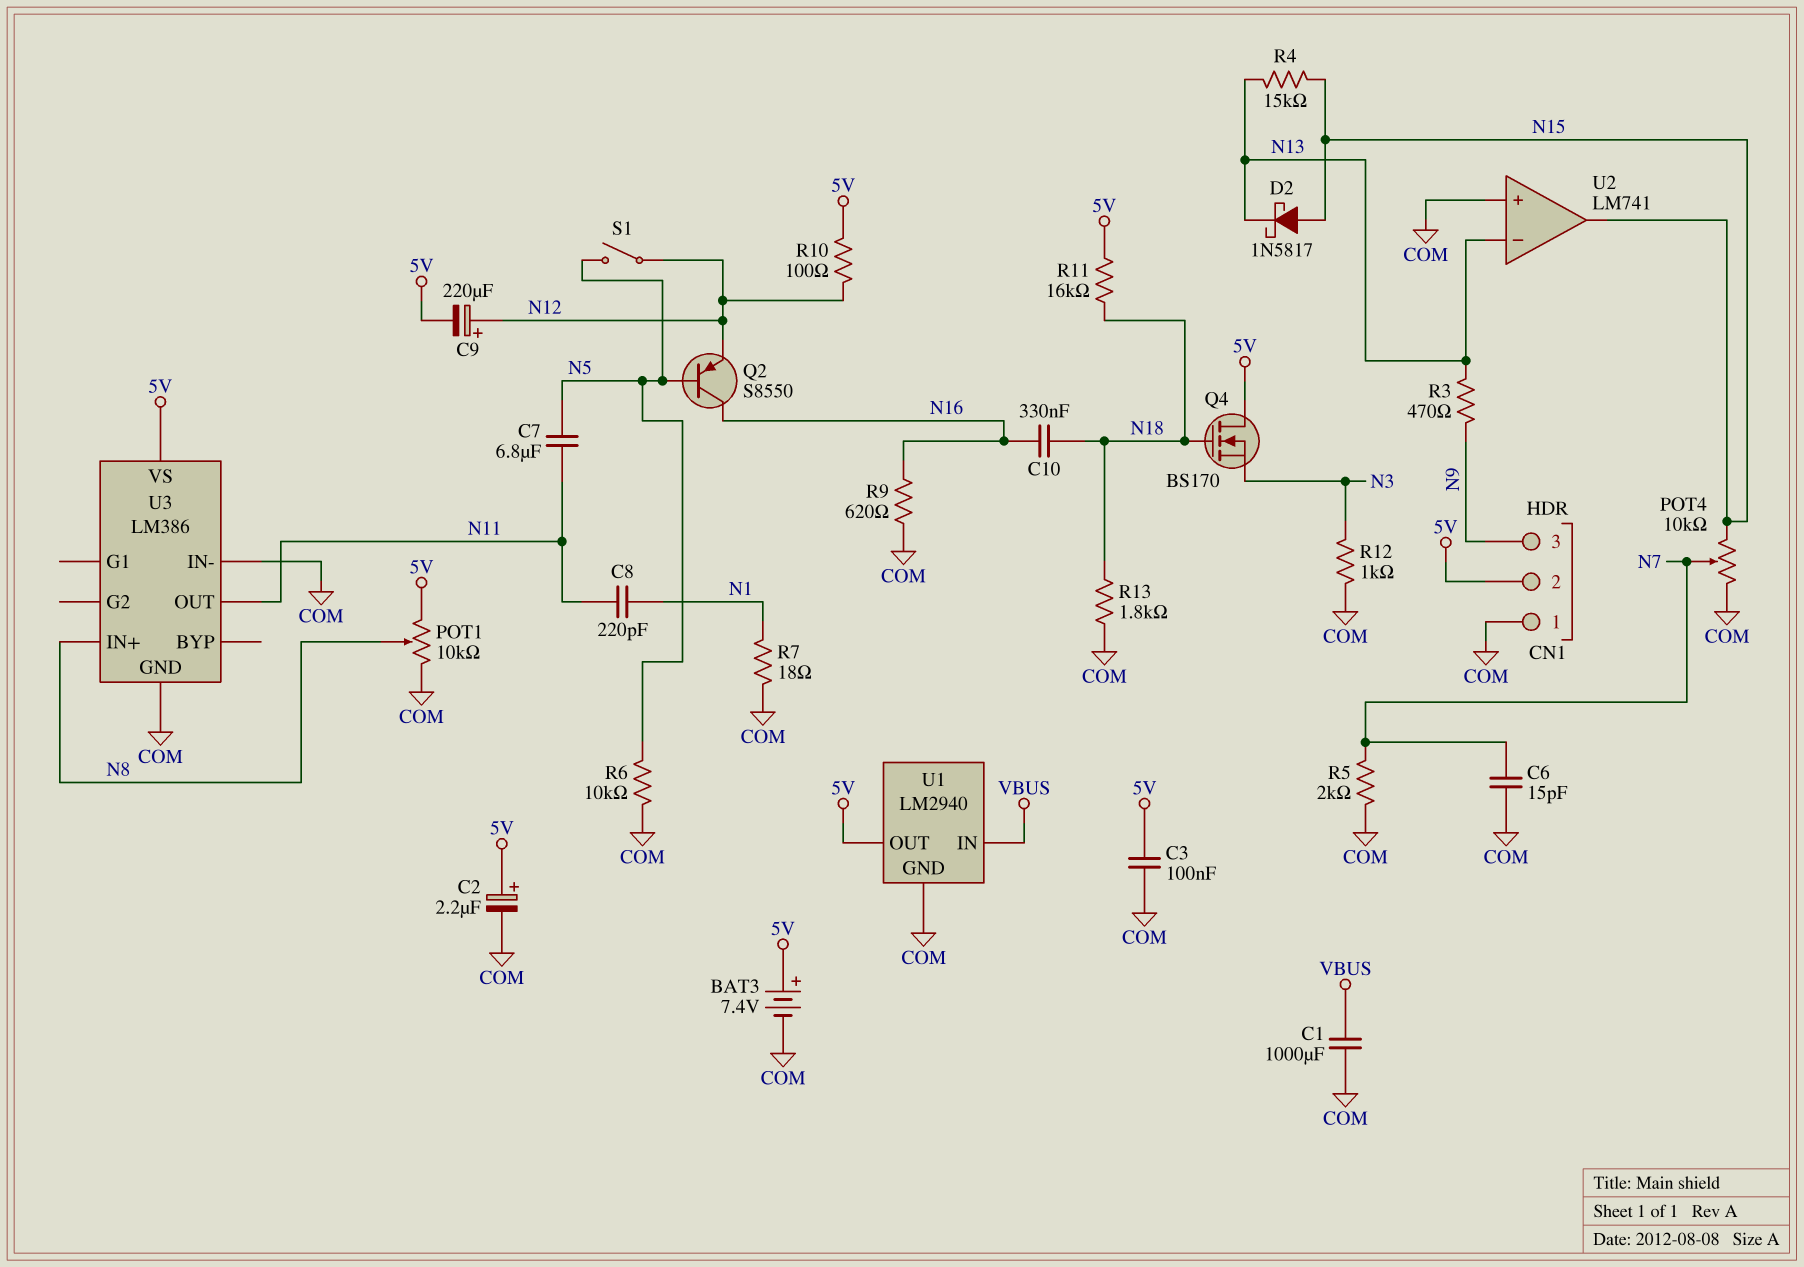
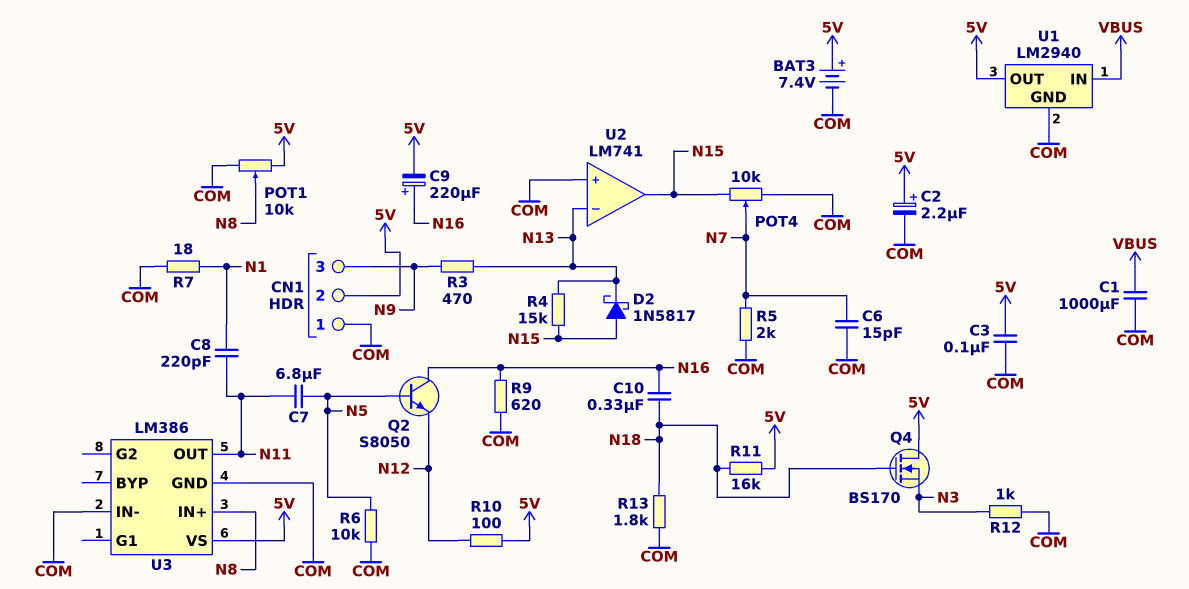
C9: 220uF (plus N12, minus 5V) -> 220uF (plus N16, minus 5V)
Q2: PNP S8550 (B N5, C N16, E N12) -> NPN S8050 (B N5, C N16, E N12)
S1: switch (N5, N12) -> none

